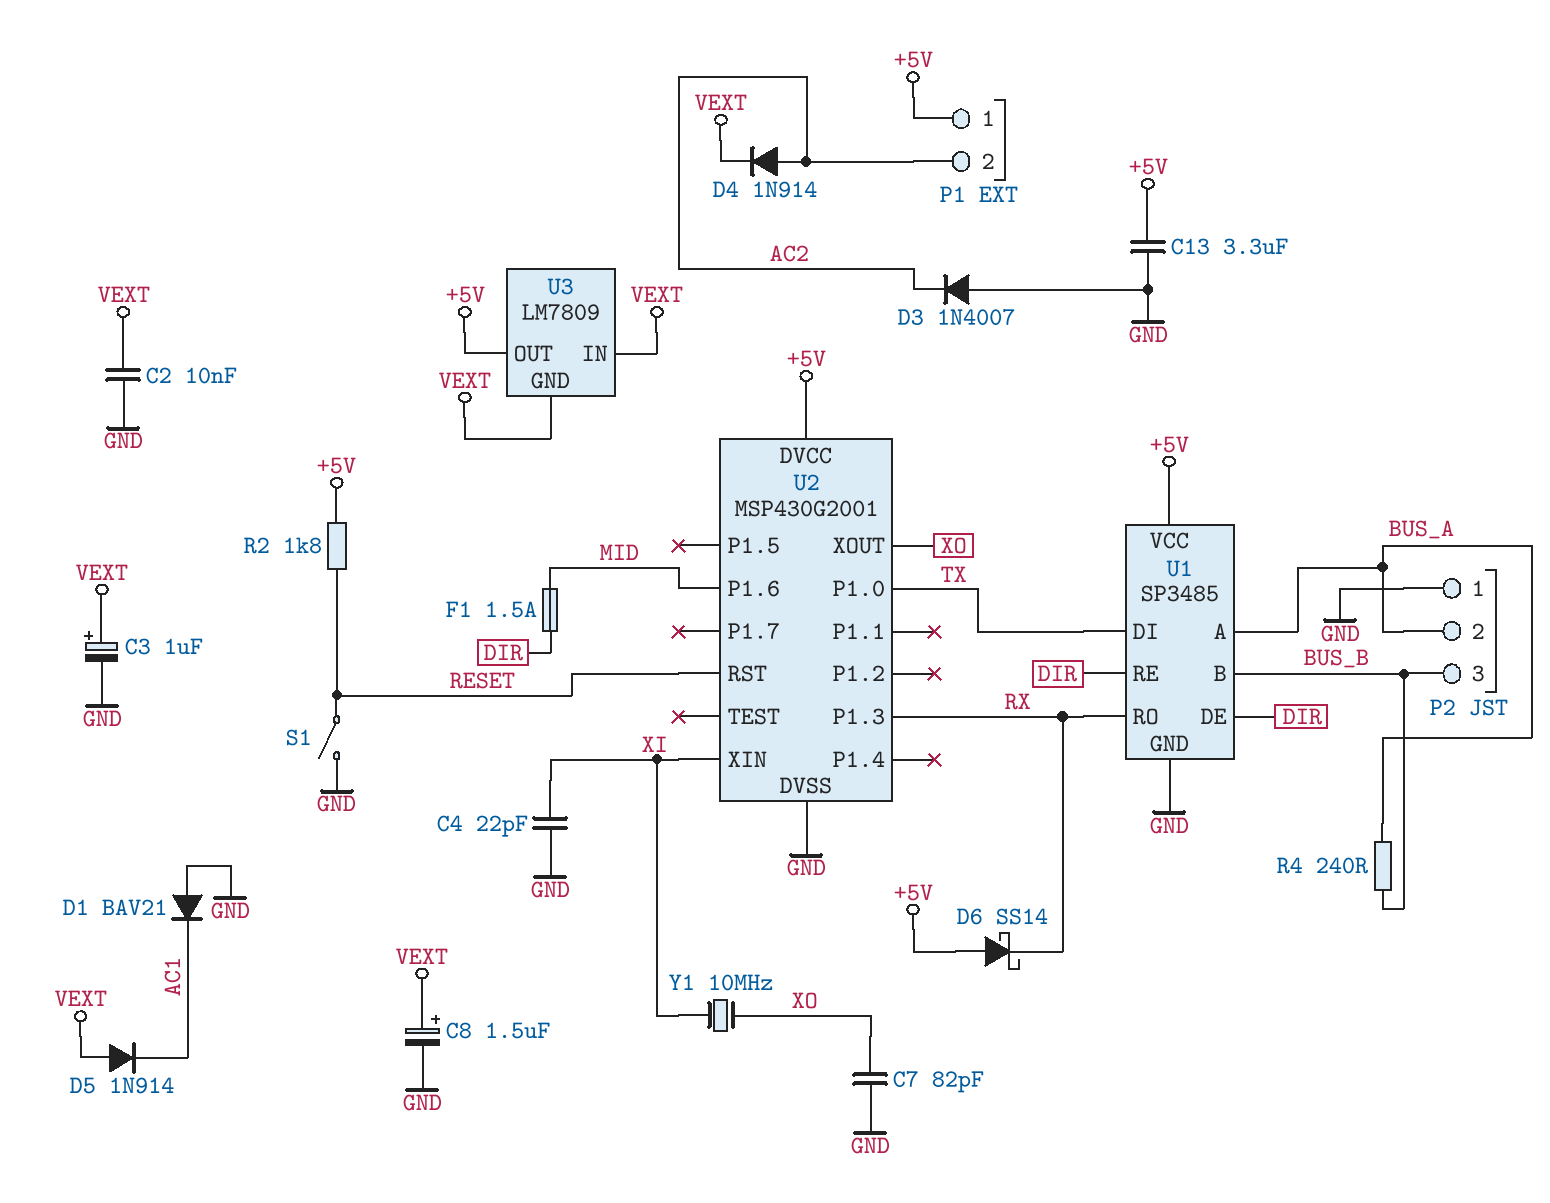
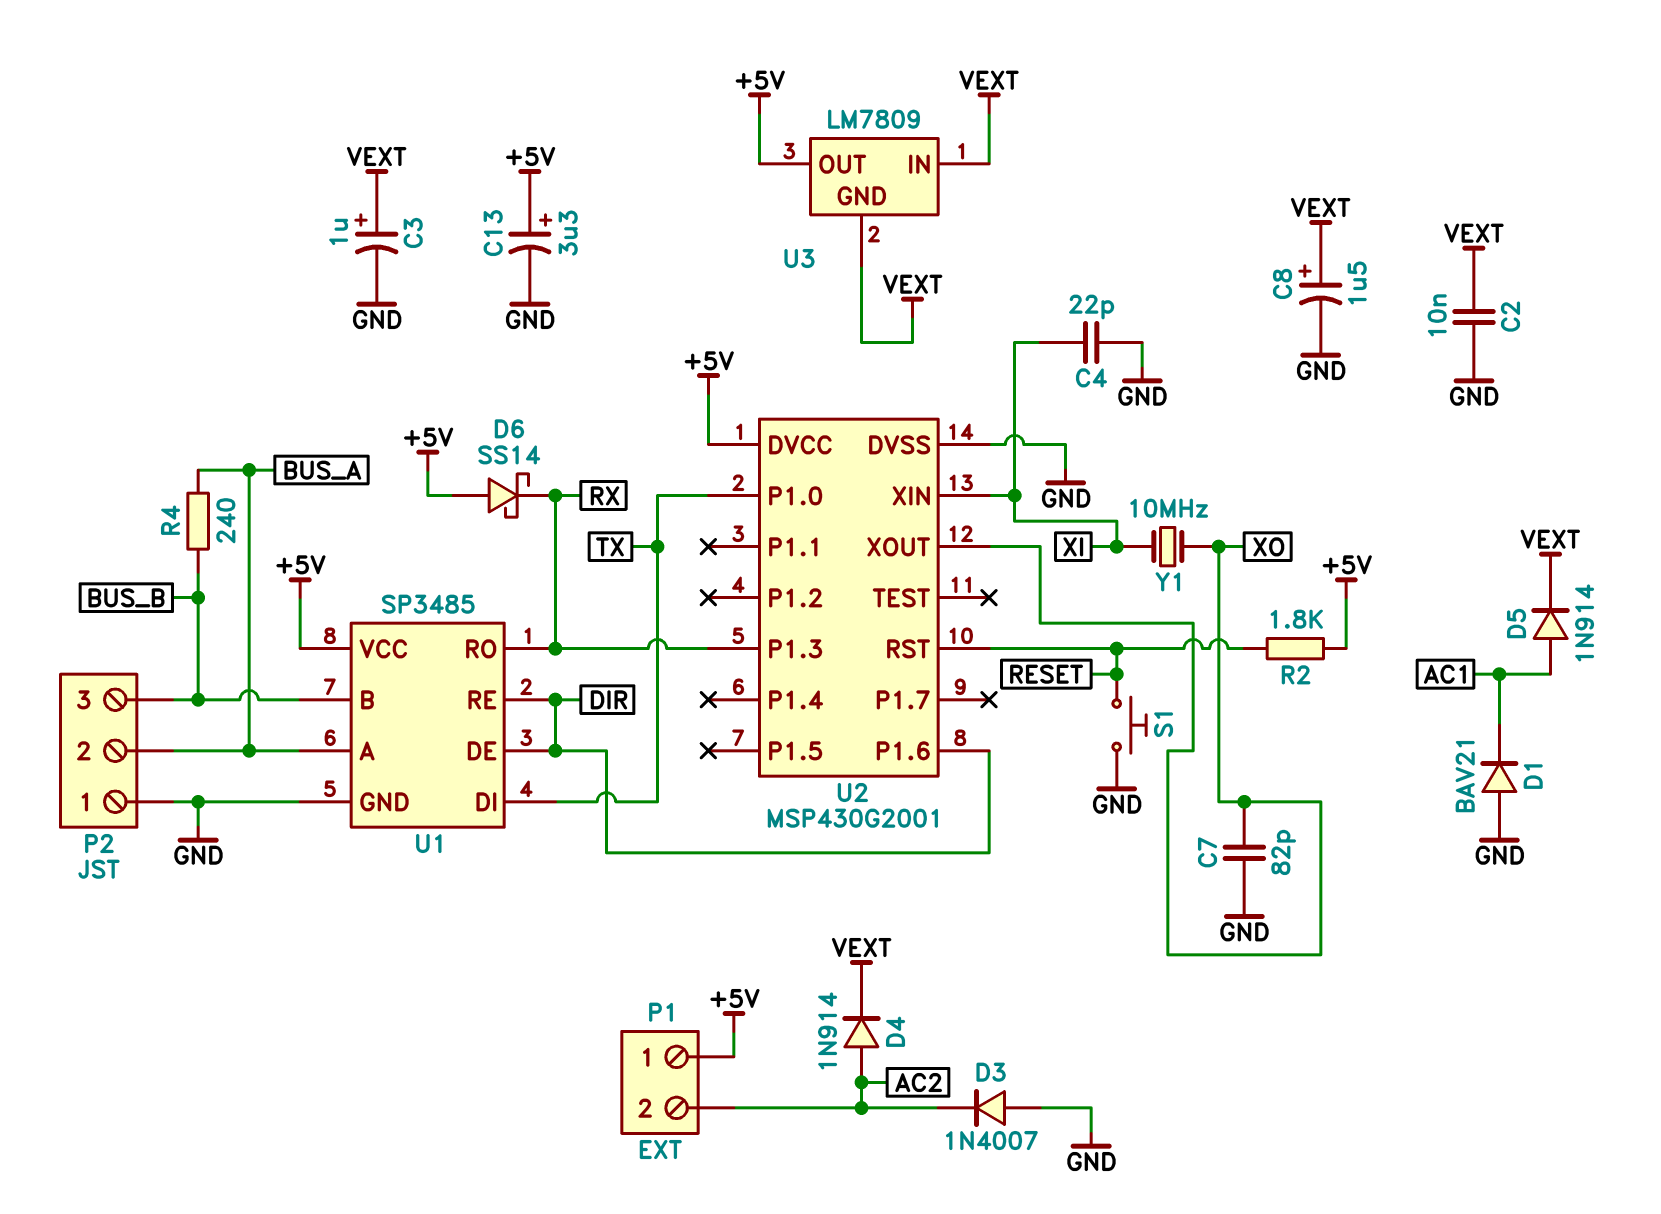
C13: 3.3uF (+5V, GND) -> 3.3uF (plus +5V, minus GND)
D5: diode 1N914 (A VEXT, K AC1) -> diode 1N914 (A AC1, K VEXT)
F1: 1.5A (DIR, MID) -> none
S1: switch (GND, RESET) -> button (GND, RESET)
U2 pin P1.6: MID -> DIR

